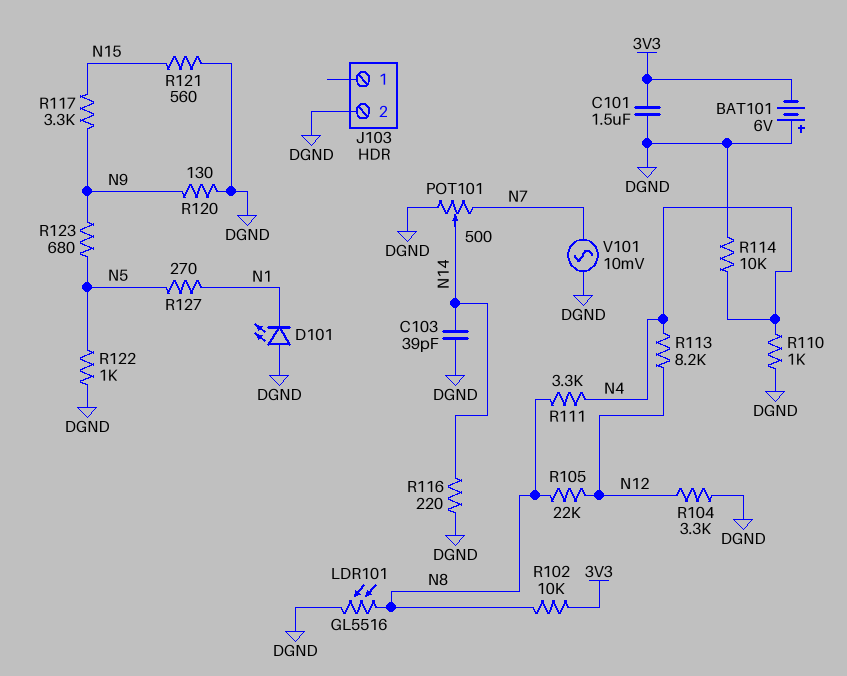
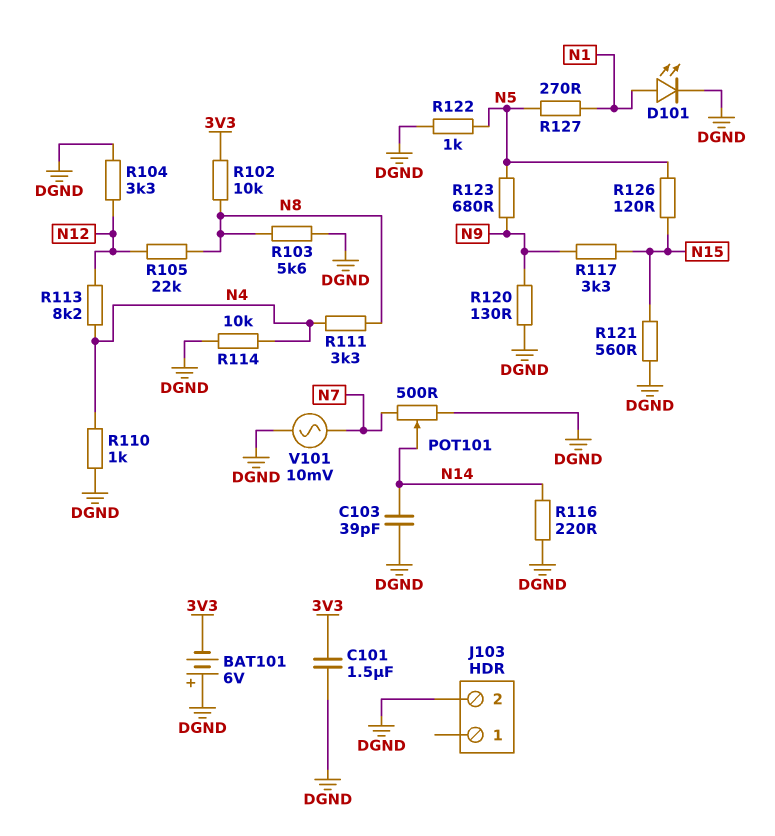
D101: LED (A DGND, K N1) -> LED (A N1, K DGND)
LDR101: GL5516 (DGND, N8) -> none
R103: none -> 5.6k (DGND, N8)
R126: none -> 120 (N5, N15)

